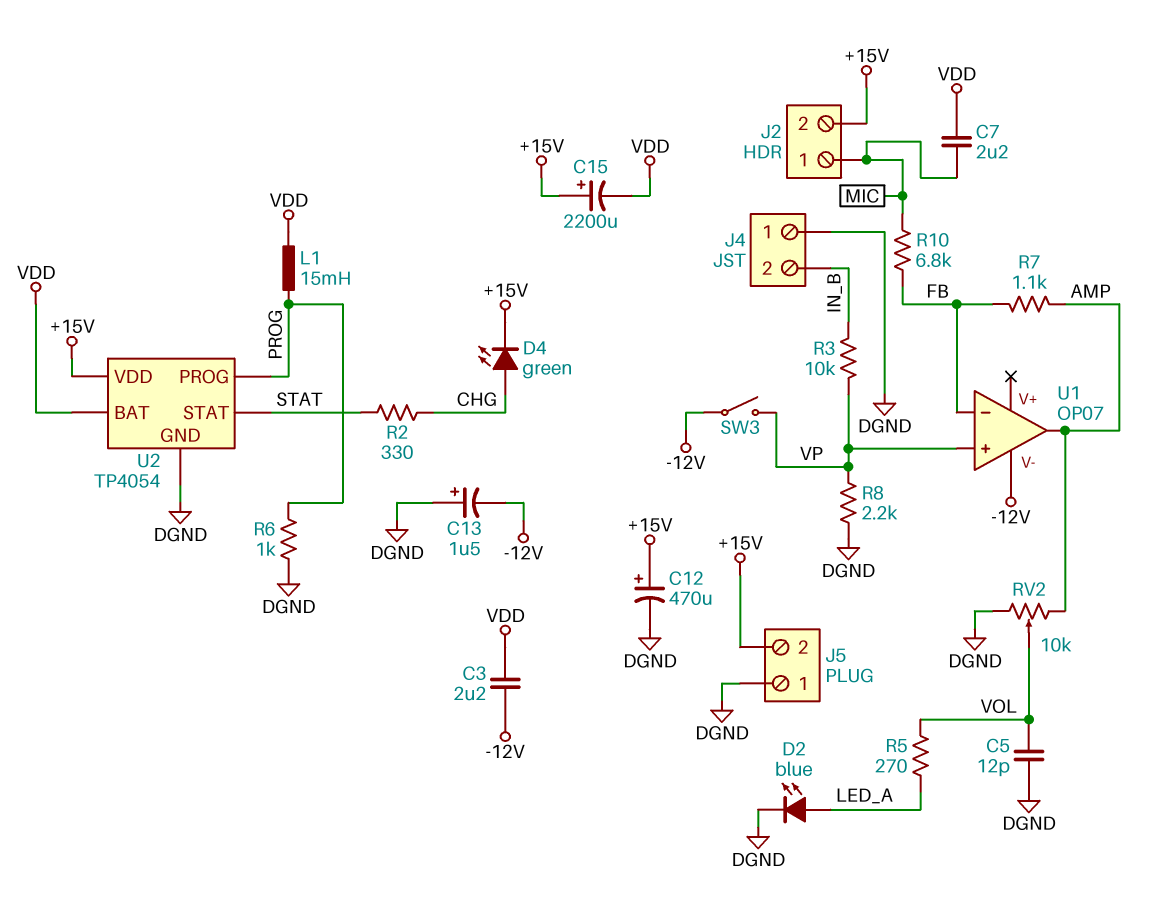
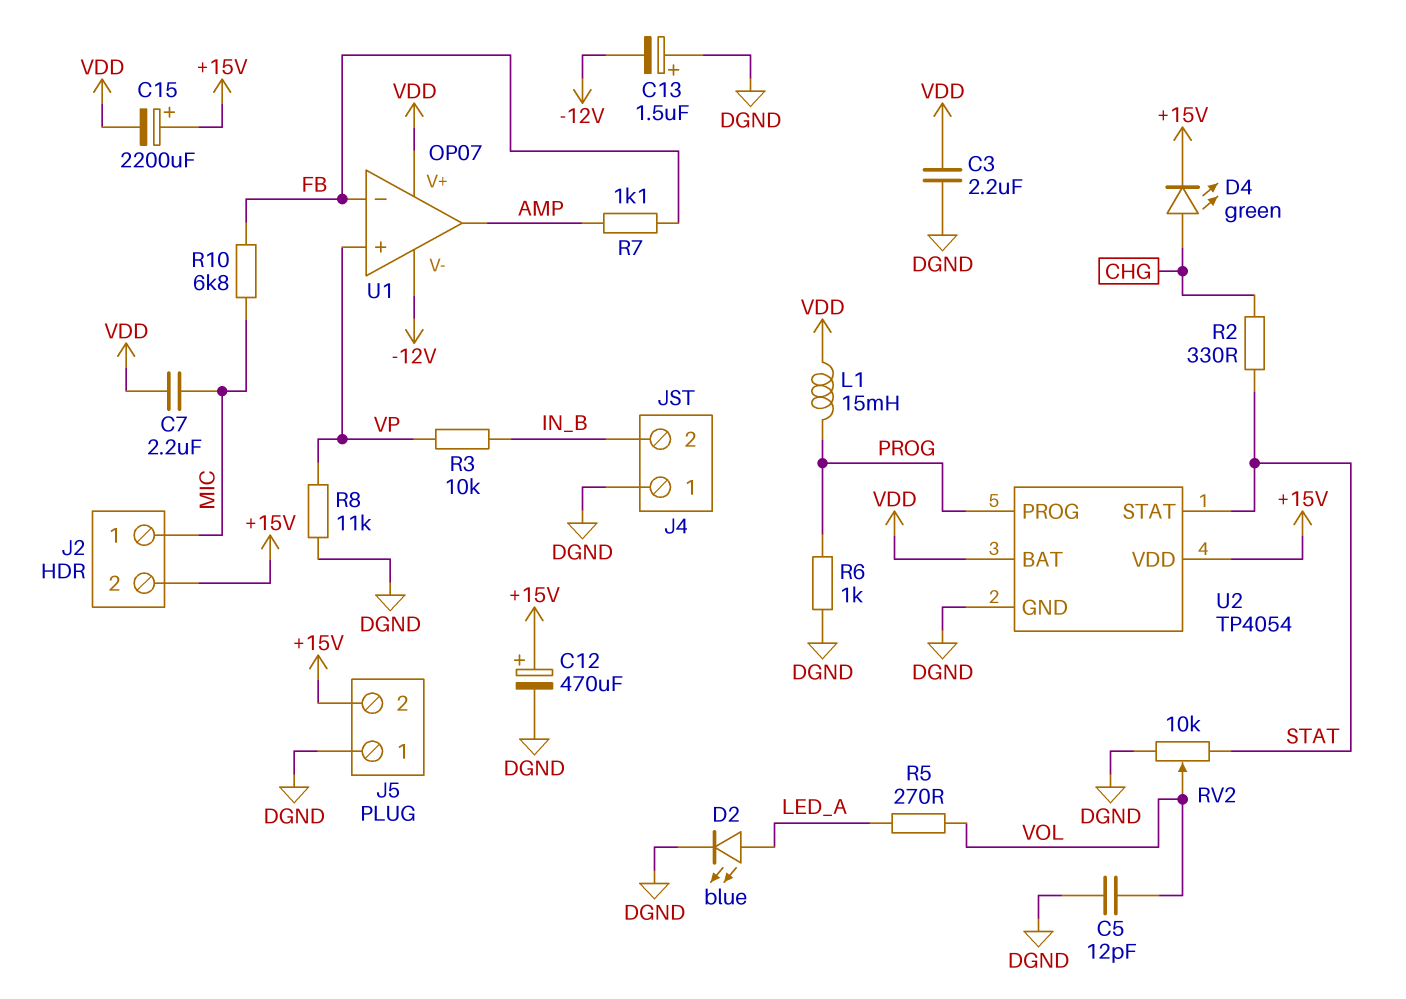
C3: 2.2uF (-12V, VDD) -> 2.2uF (DGND, VDD)
R8: 2.2k (DGND, VP) -> 11k (DGND, VP)
RV2: 10k (AMP, DGND, wiper VOL) -> 10k (DGND, STAT, wiper VOL)
SW3: switch (-12V, VP) -> none
U1 pin V+: none -> VDD

